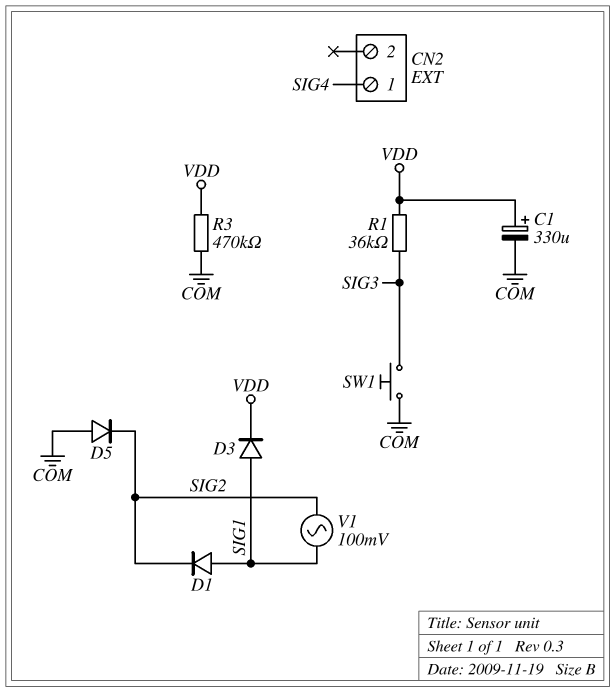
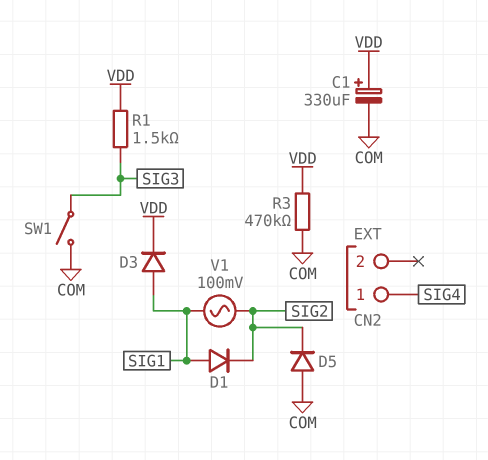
R1: 36k (SIG3, VDD) -> 1.5k (SIG3, VDD)
SW1: button (COM, SIG3) -> switch (COM, SIG3)

